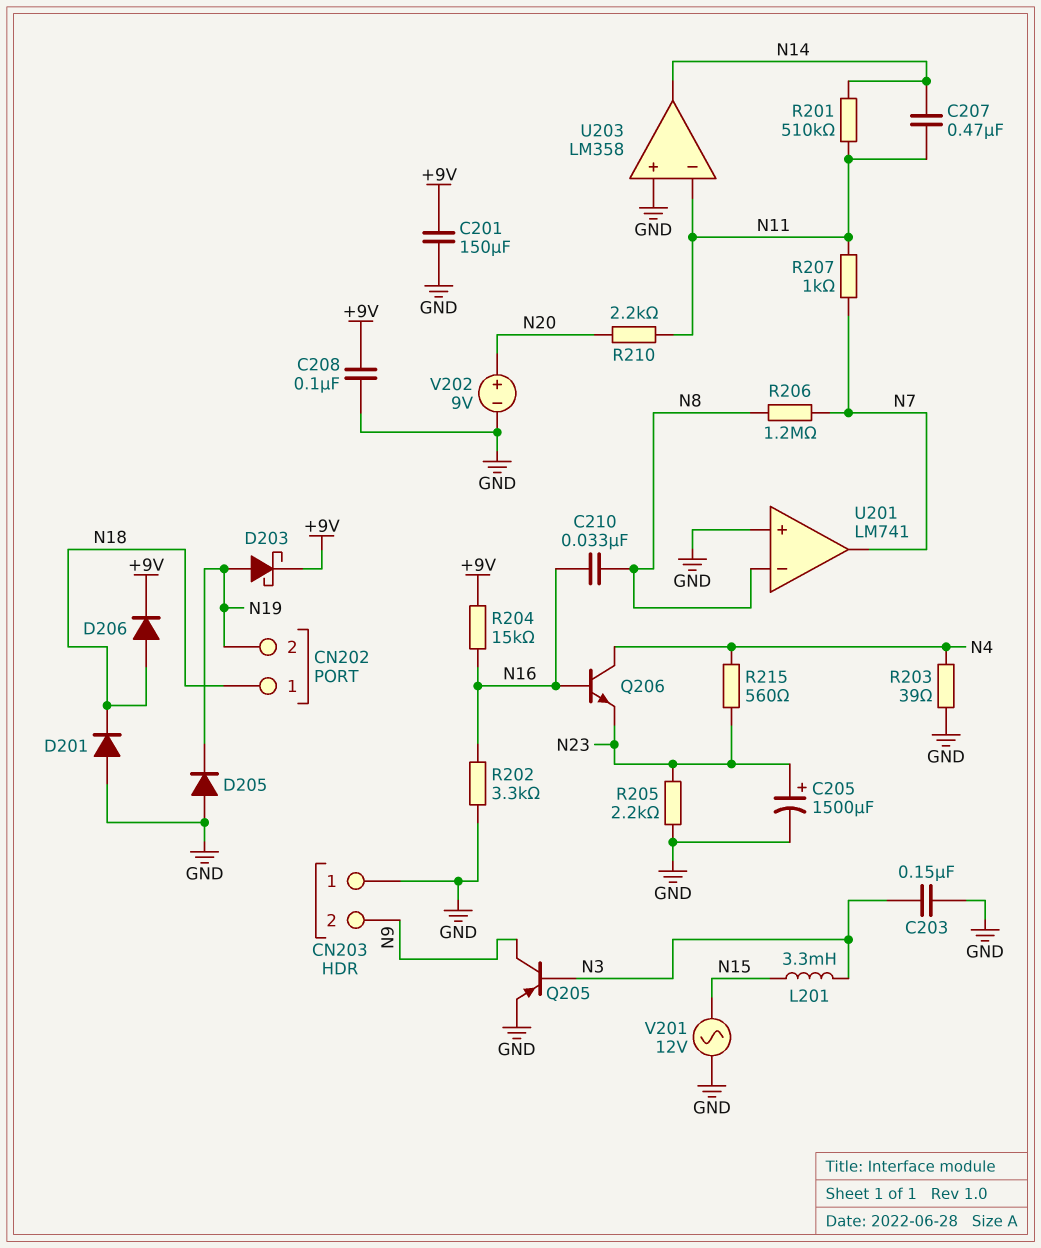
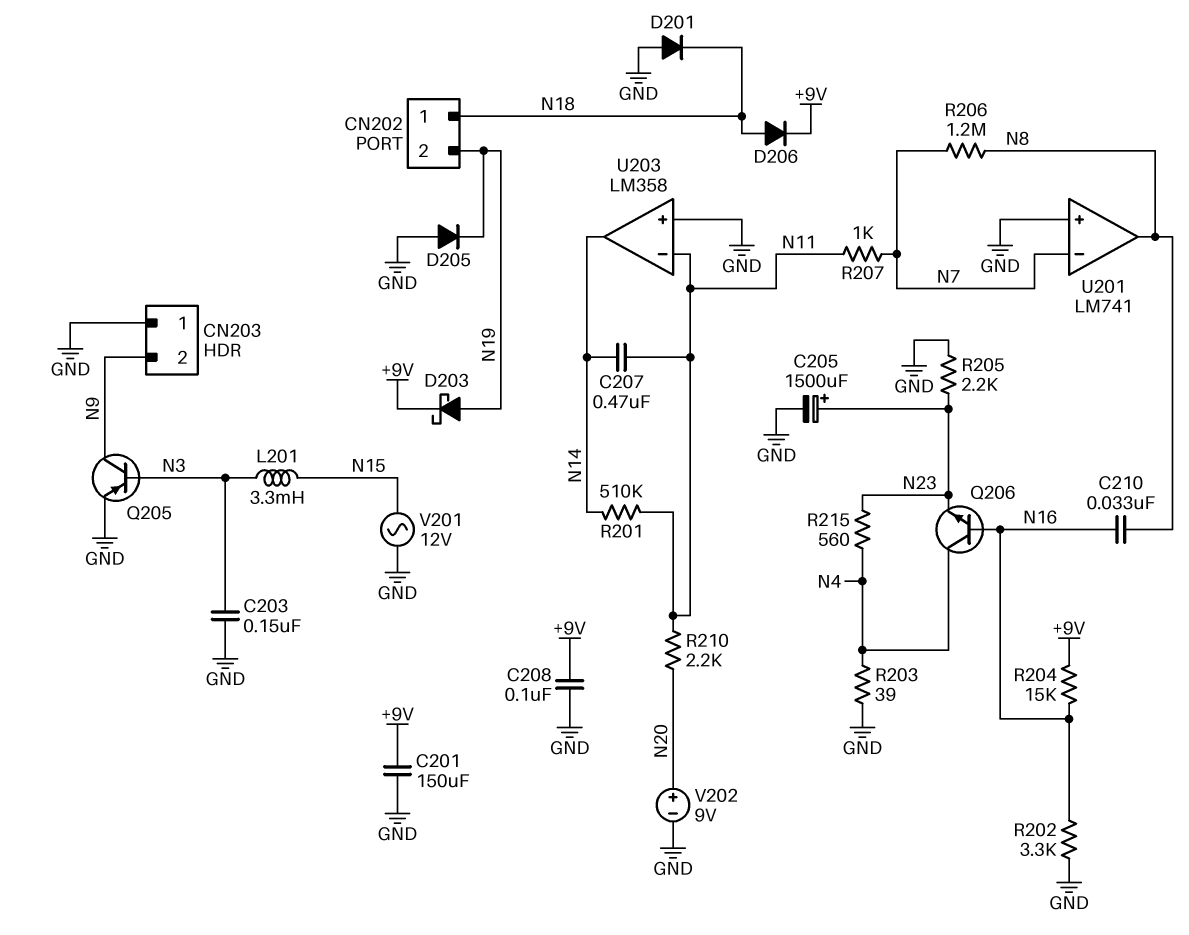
U201 pin in-: N8 -> N7
U201 pin out: N7 -> N8

